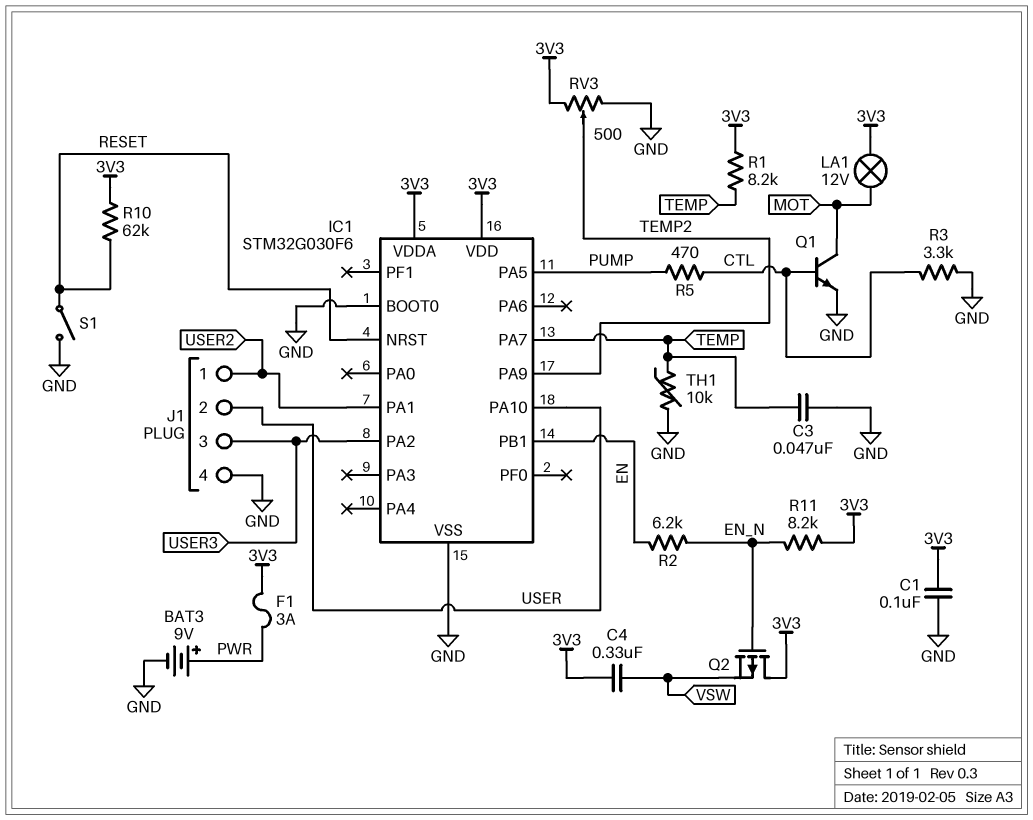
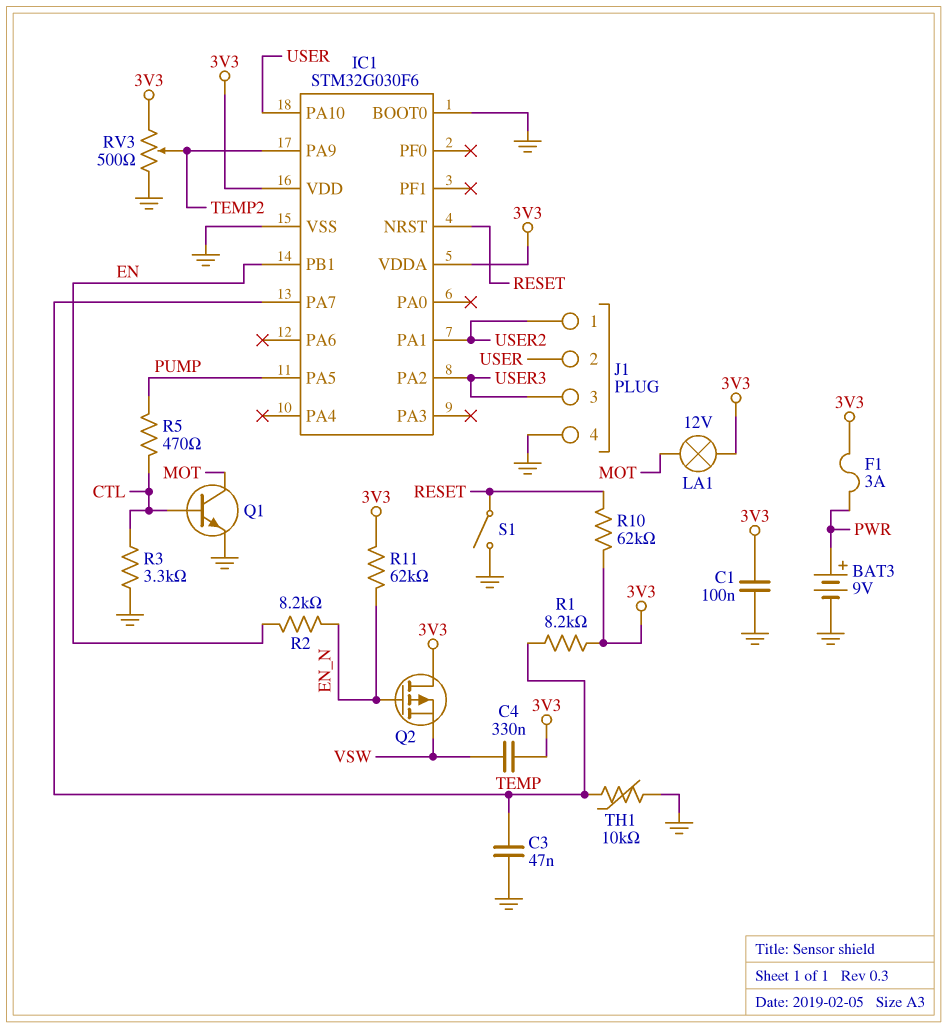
R2: 6.2k (EN, EN_N) -> 8.2k (EN, EN_N)
R11: 8.2k (3V3, EN_N) -> 62k (3V3, EN_N)

